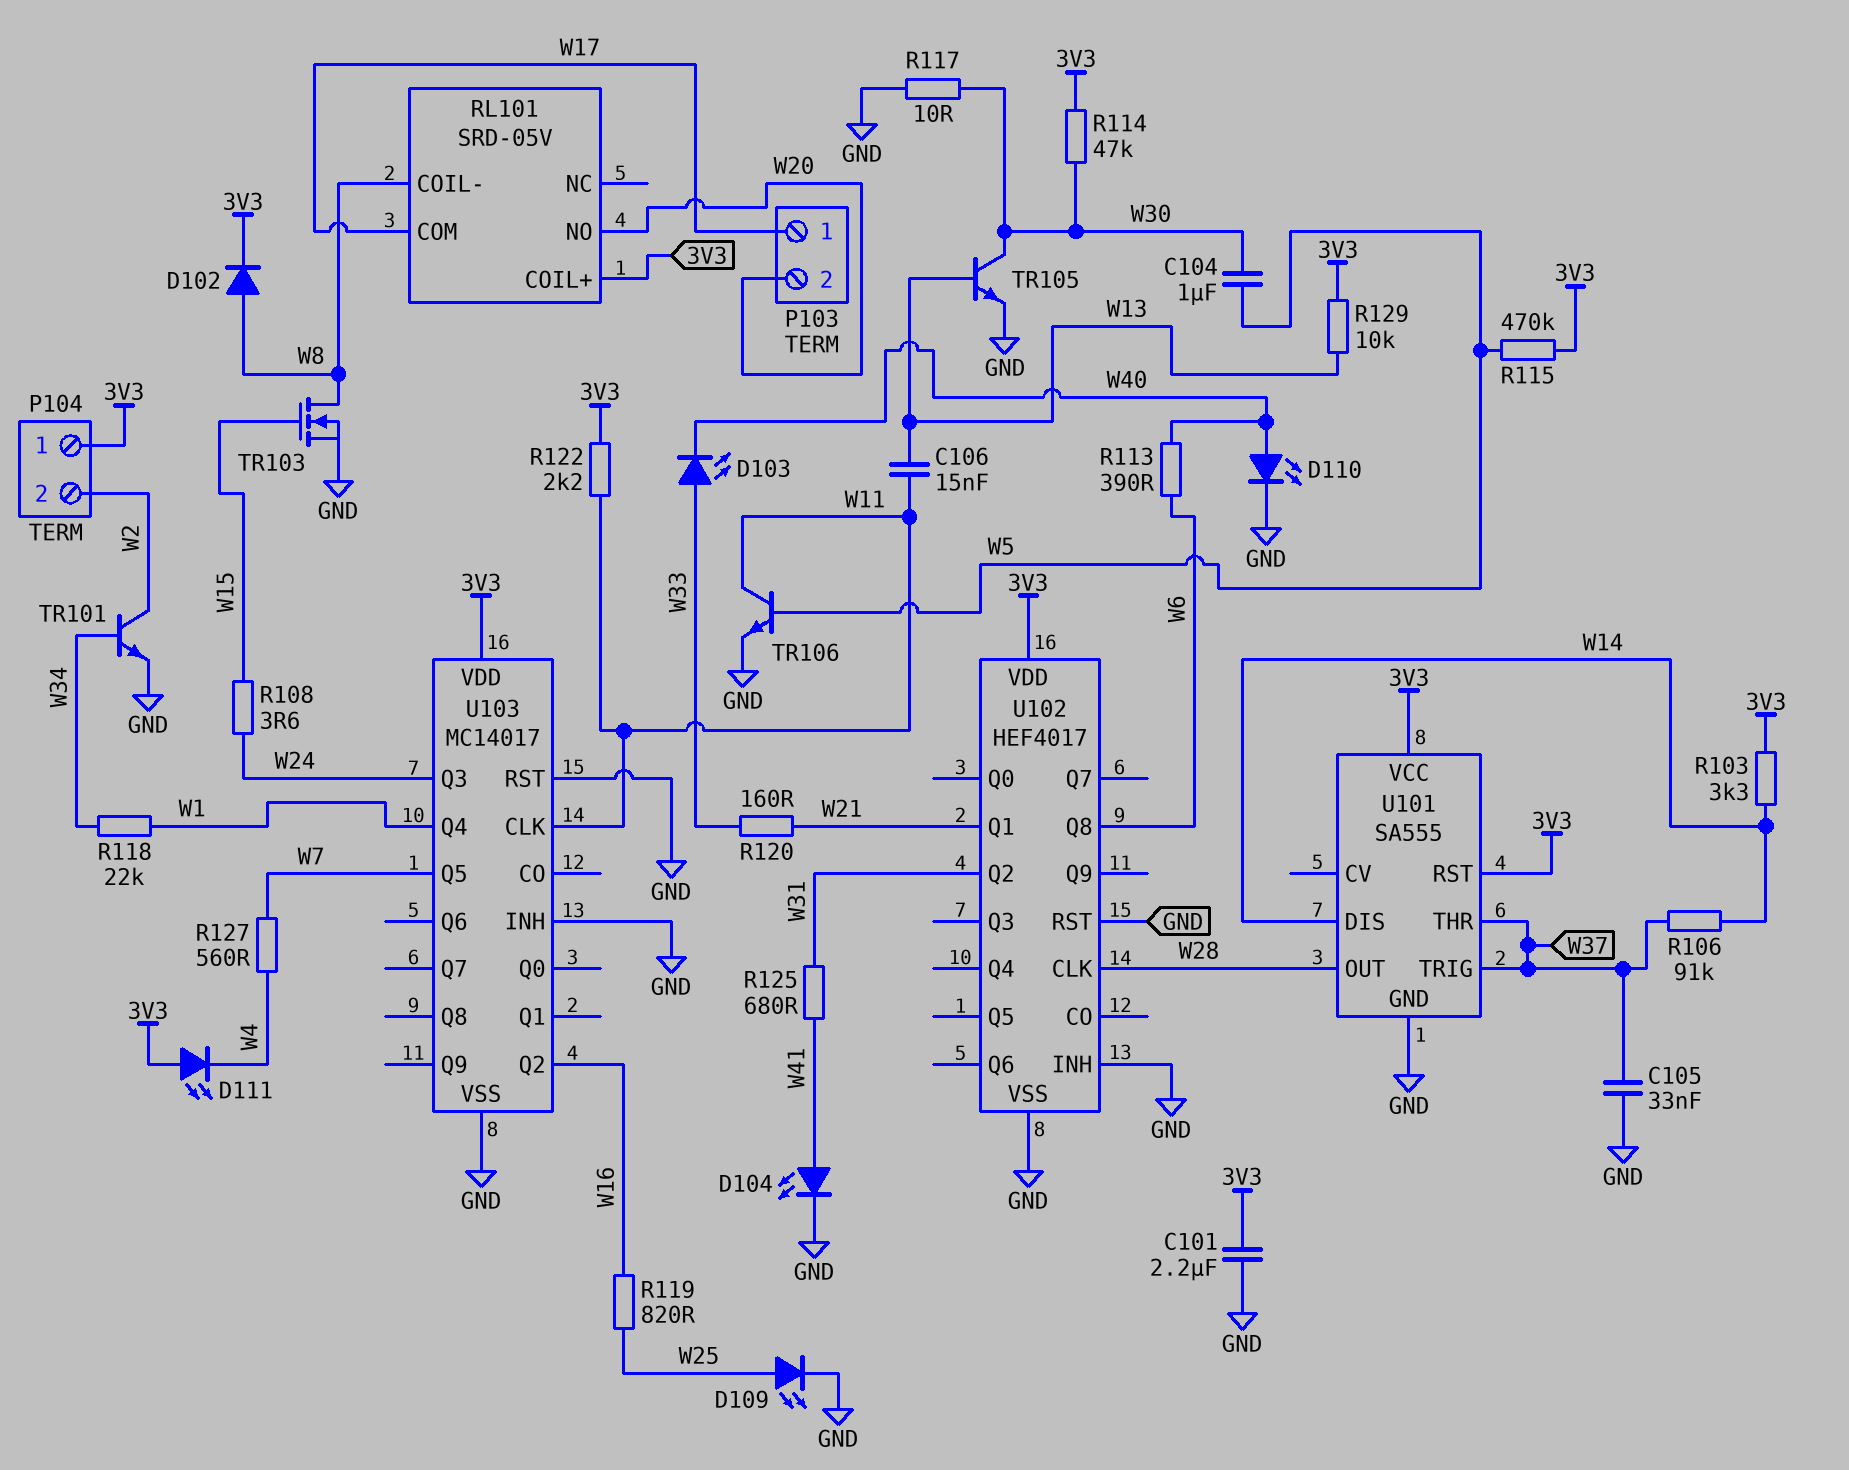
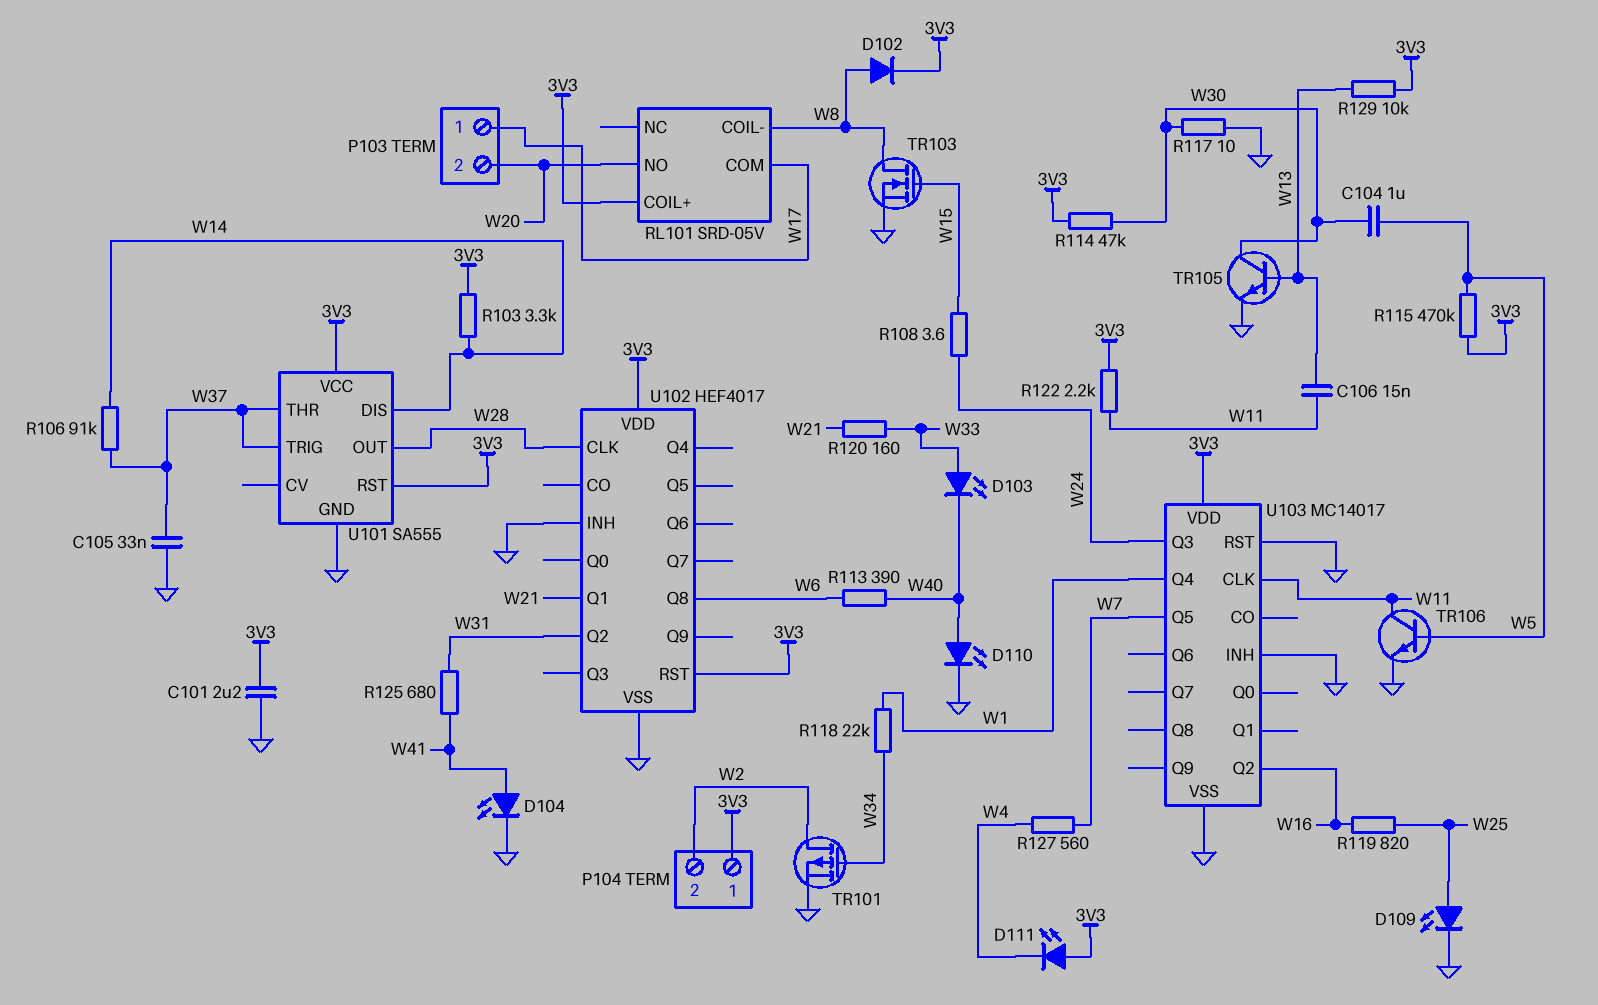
TR101: NPN (B W34, C W2, E GND) -> PMOS (G W34, D W2, S GND)
U102 pin RST: GND -> 3V3

